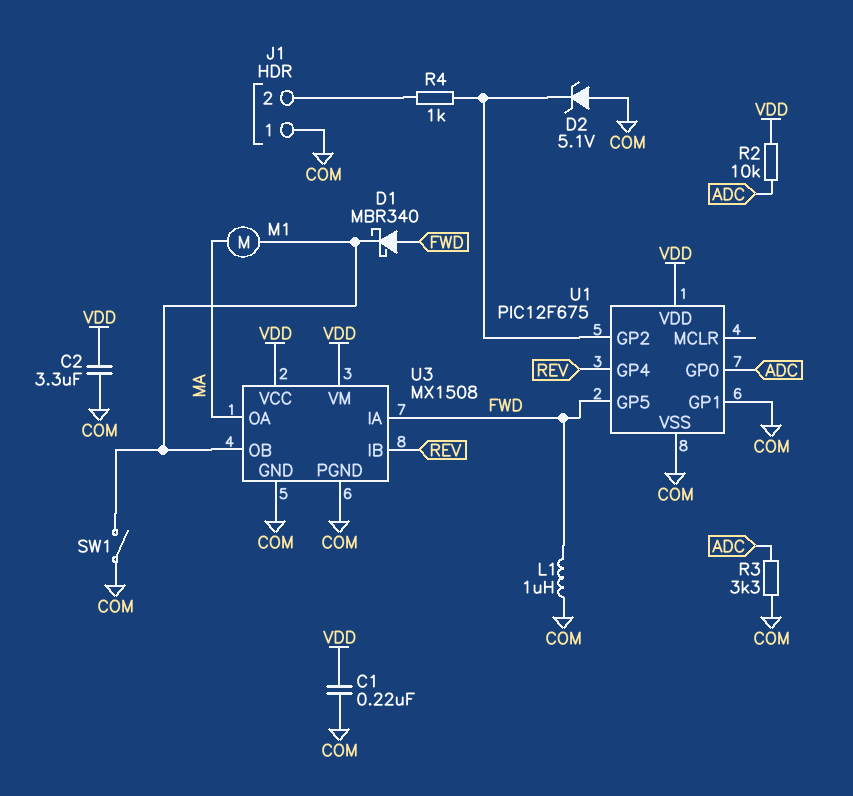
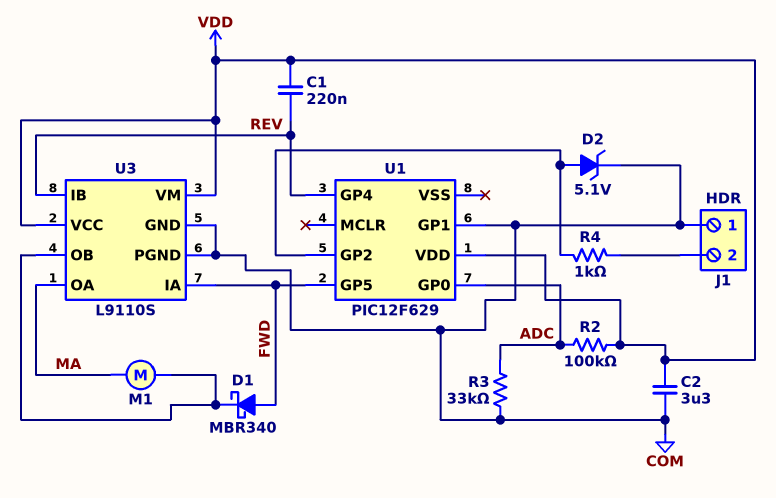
C1: 220nF (COM, VDD) -> 220nF (REV, VDD)
D2: zener 5.1V (A COM, K U1/GP2) -> zener 5.1V (A U1/GP2, K COM)
L1: 1uH (COM, FWD) -> none
R2: 10k (ADC, VDD) -> 100k (ADC, VDD)
R3: 3.3k (ADC, COM) -> 33k (ADC, COM)
SW1: switch (COM, U3/OB) -> none
U1: PIC12F675 -> PIC12F629
U1 pin VSS: COM -> none
U3: MX1508 -> L9110S

